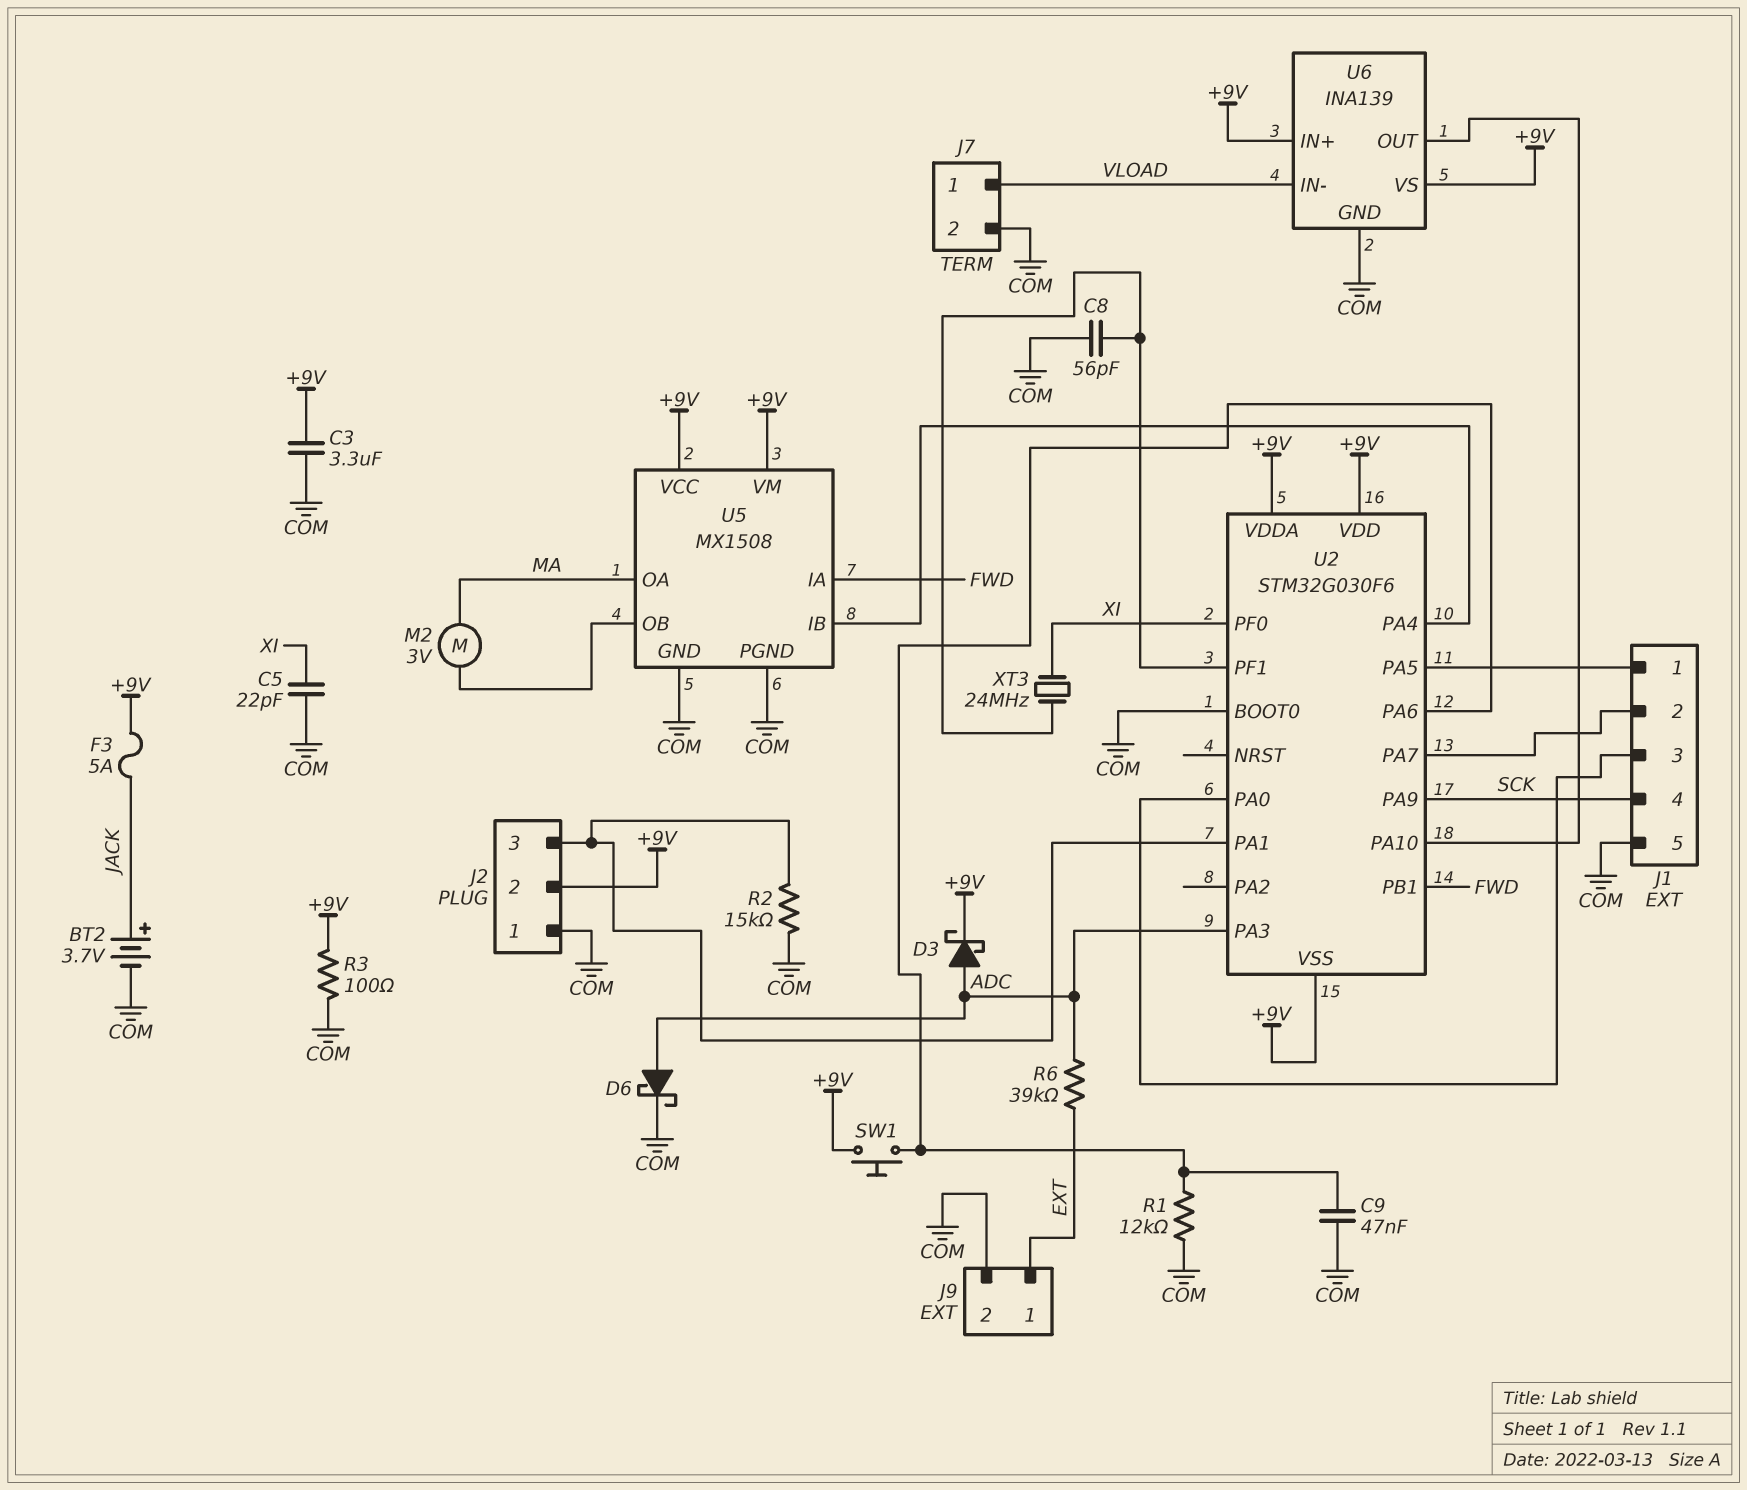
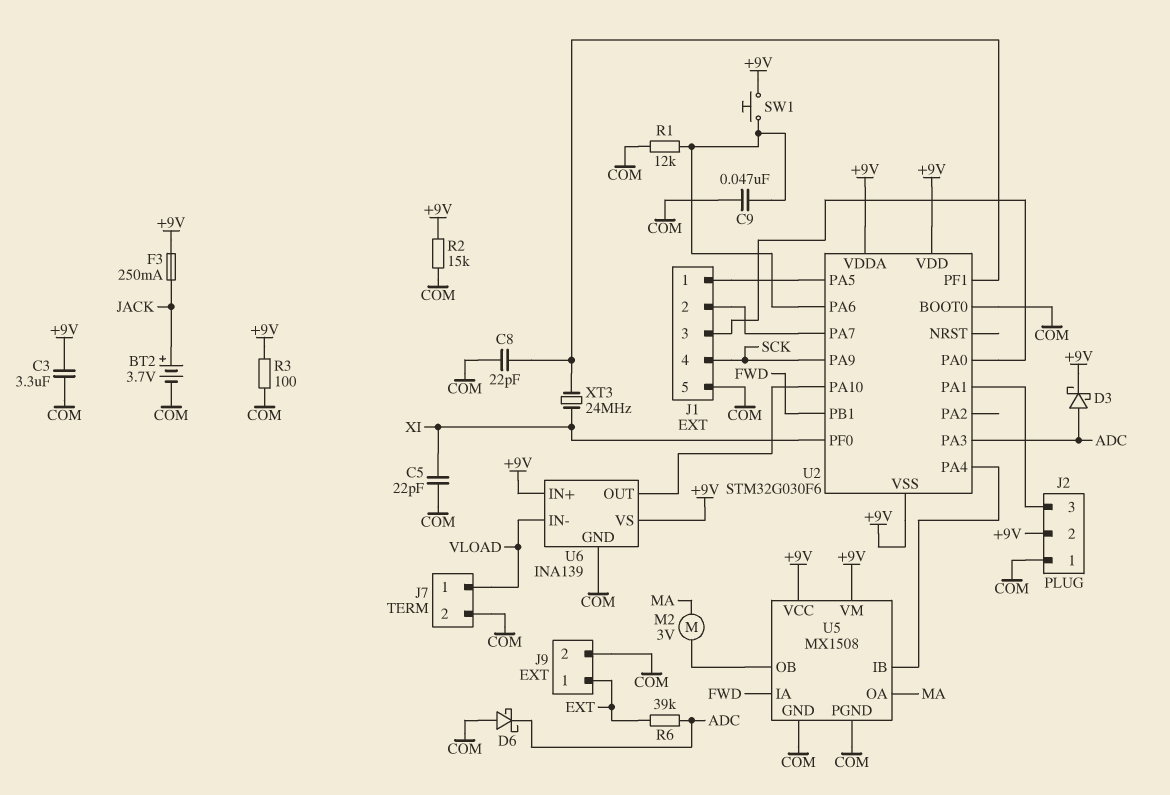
C8: 56pF (COM, U2/PF1) -> 22pF (COM, U2/PF1)
D6: schottky (A ADC, K COM) -> schottky (A COM, K ADC)
F3: 5A (+9V, JACK) -> 250mA (+9V, JACK)
R2: 15k (COM, J2/3) -> 15k (+9V, COM)

